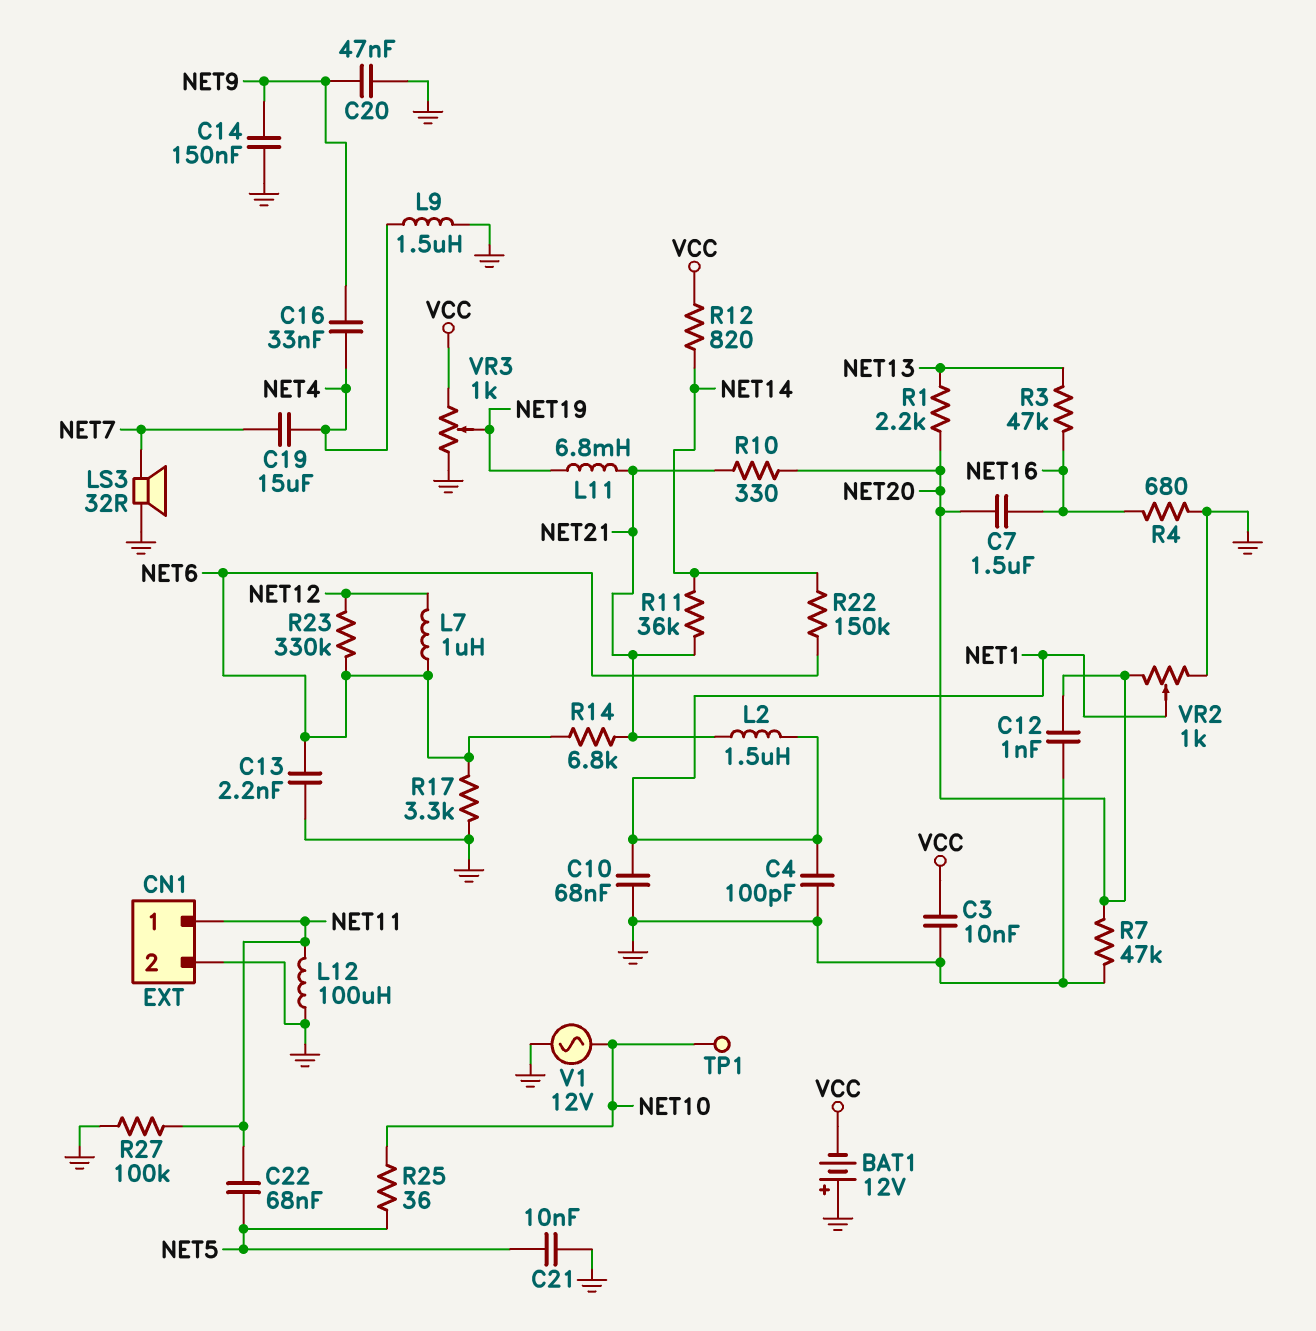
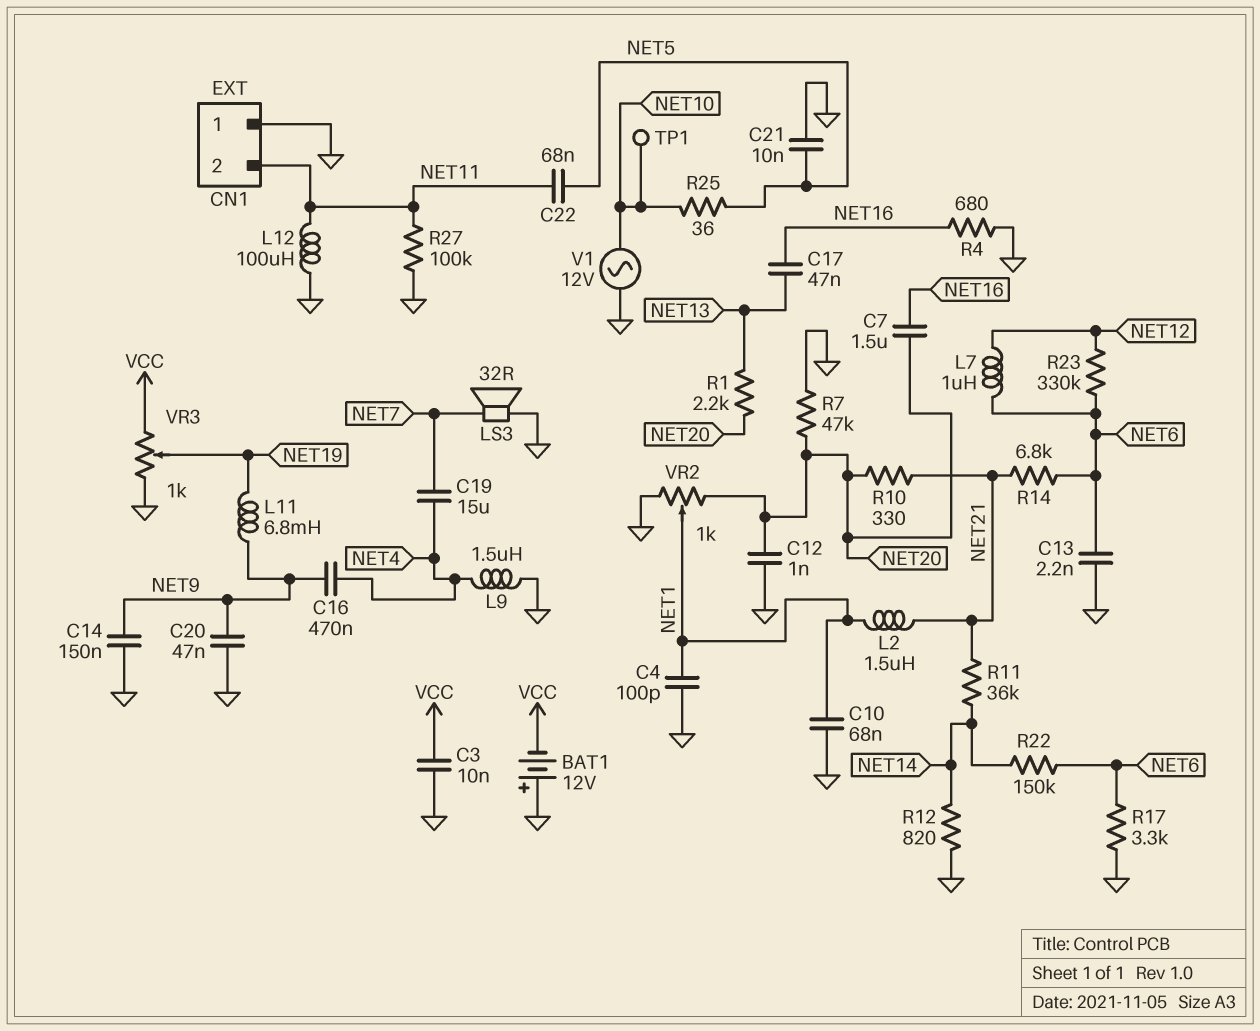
C16: 33nF (NET4, NET9) -> 470nF (NET4, NET9)
C17: none -> 47nF (NET13, NET16)
CN1 pin 1: NET11 -> GND
CN1 pin 2: GND -> NET11
L11: 6.8mH (NET19, NET21) -> 6.8mH (NET9, NET19)
R3: 47k (NET13, NET16) -> none
R12: 820 (NET14, VCC) -> 820 (GND, NET14)

